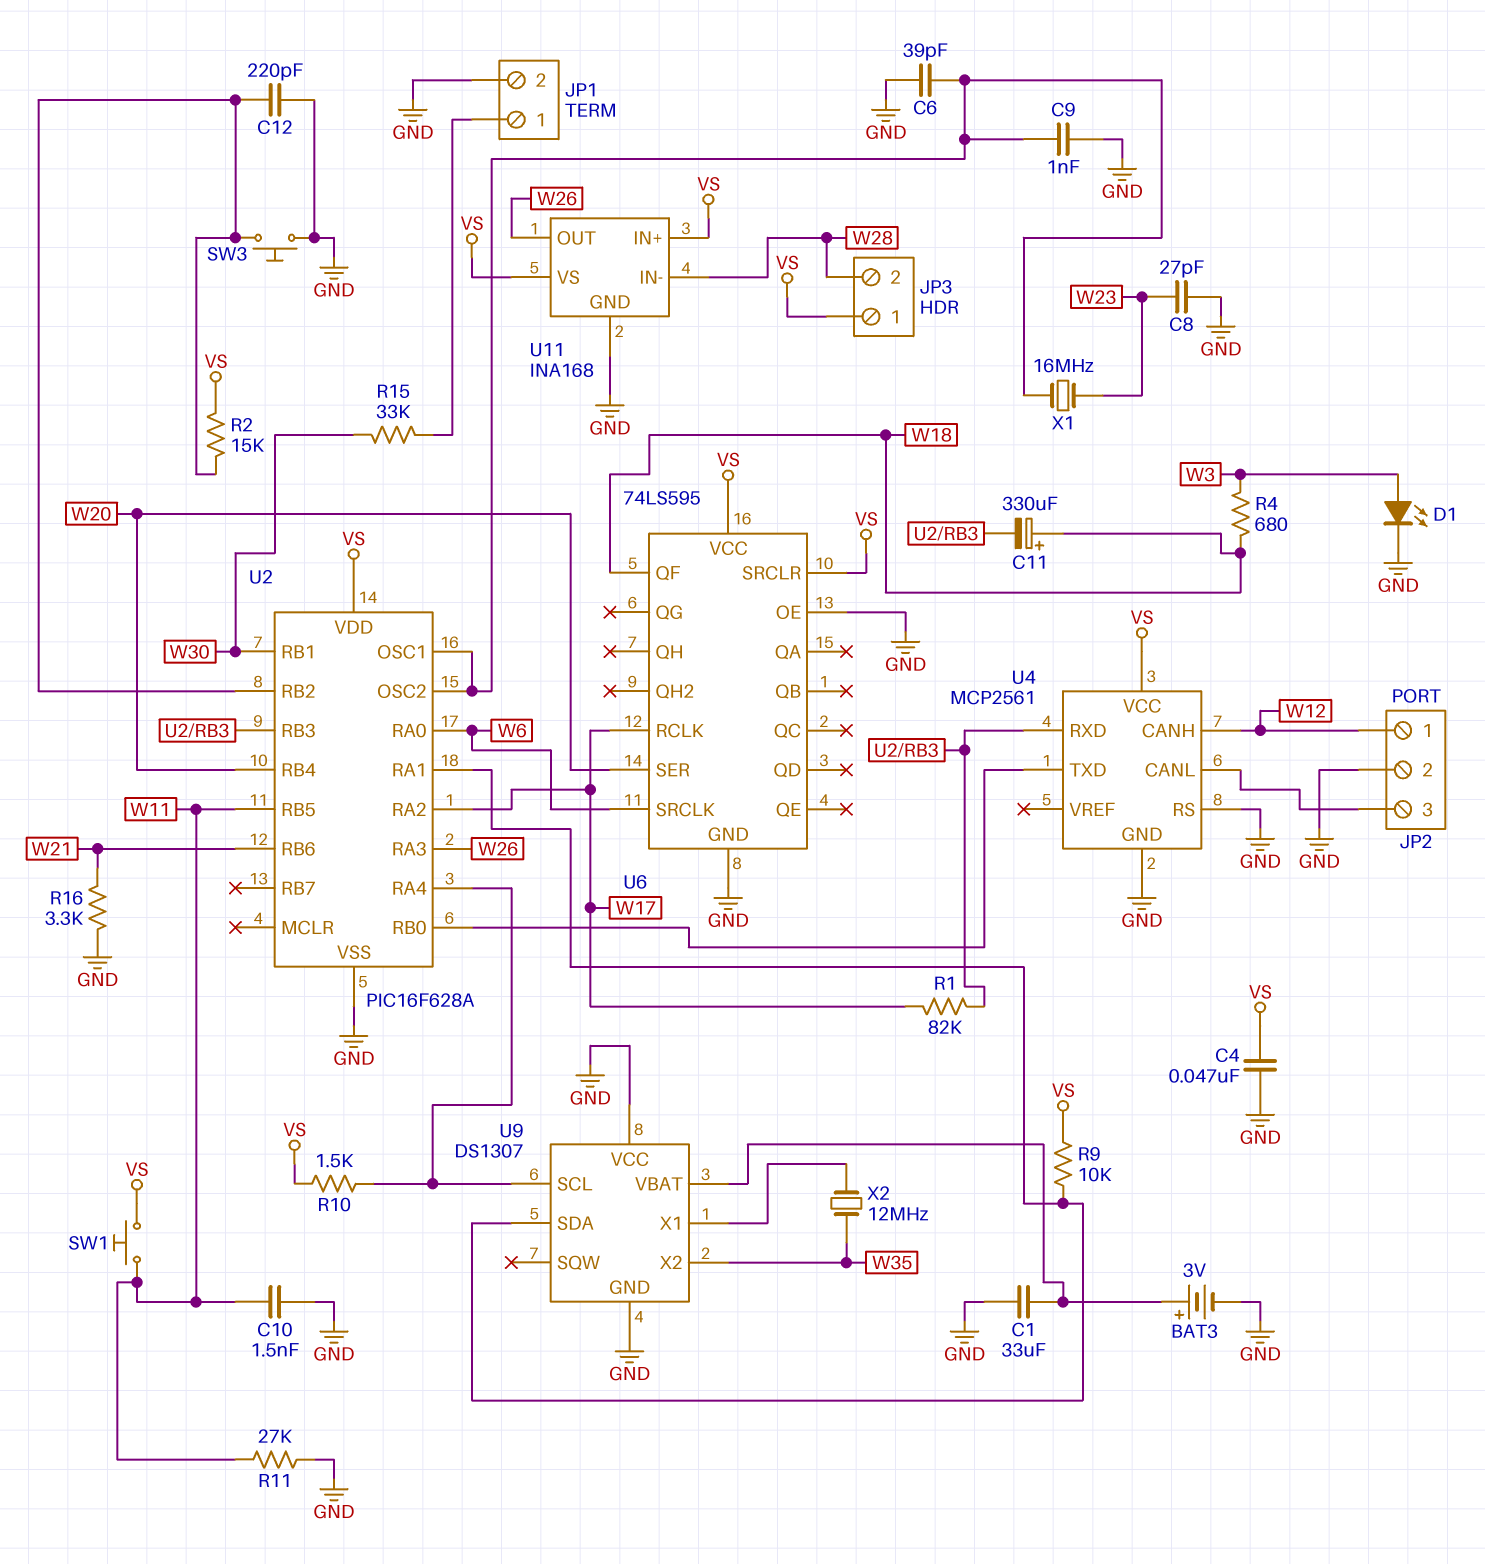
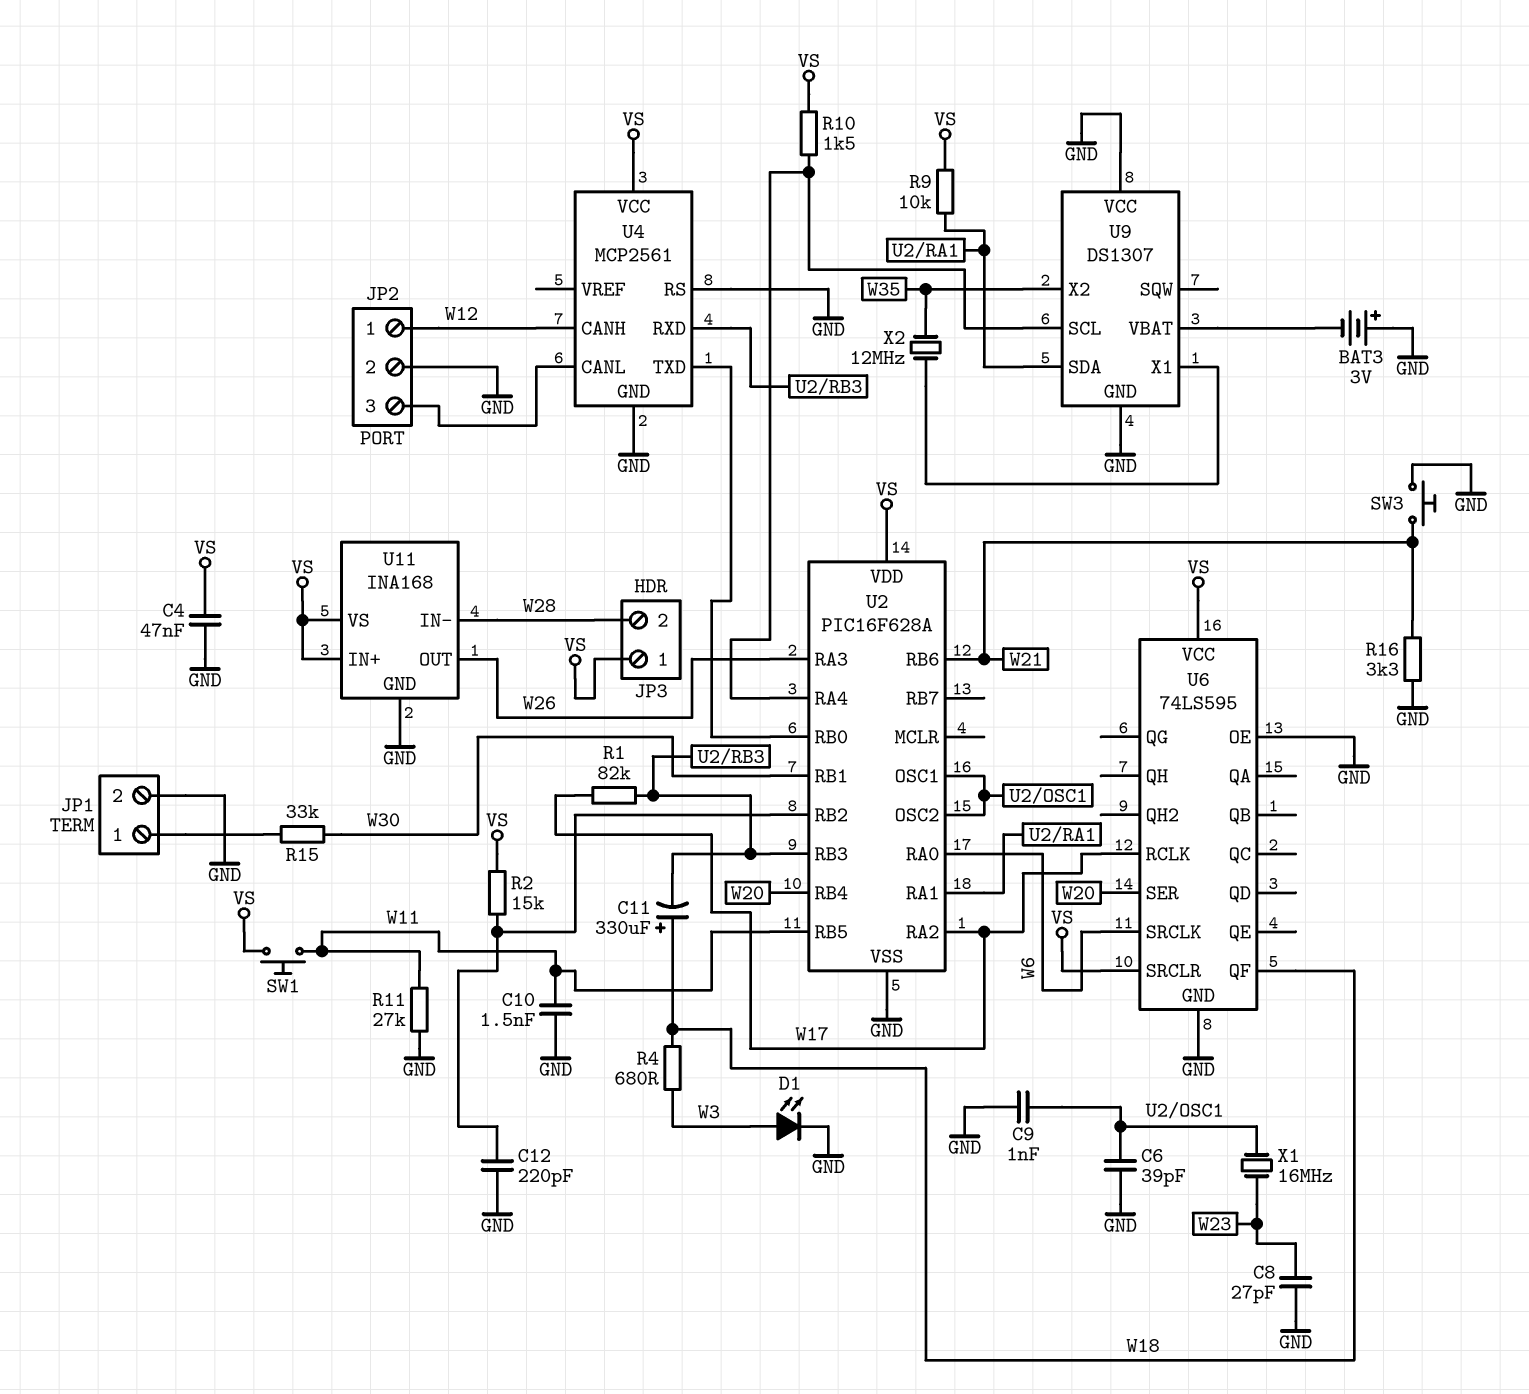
BAT3: 3V (plus U9/VBAT, minus GND) -> 3V (plus GND, minus U9/VBAT)
C1: 33uF (GND, U9/VBAT) -> none
SW3: button (GND, U2/RB2) -> button (GND, W21)

